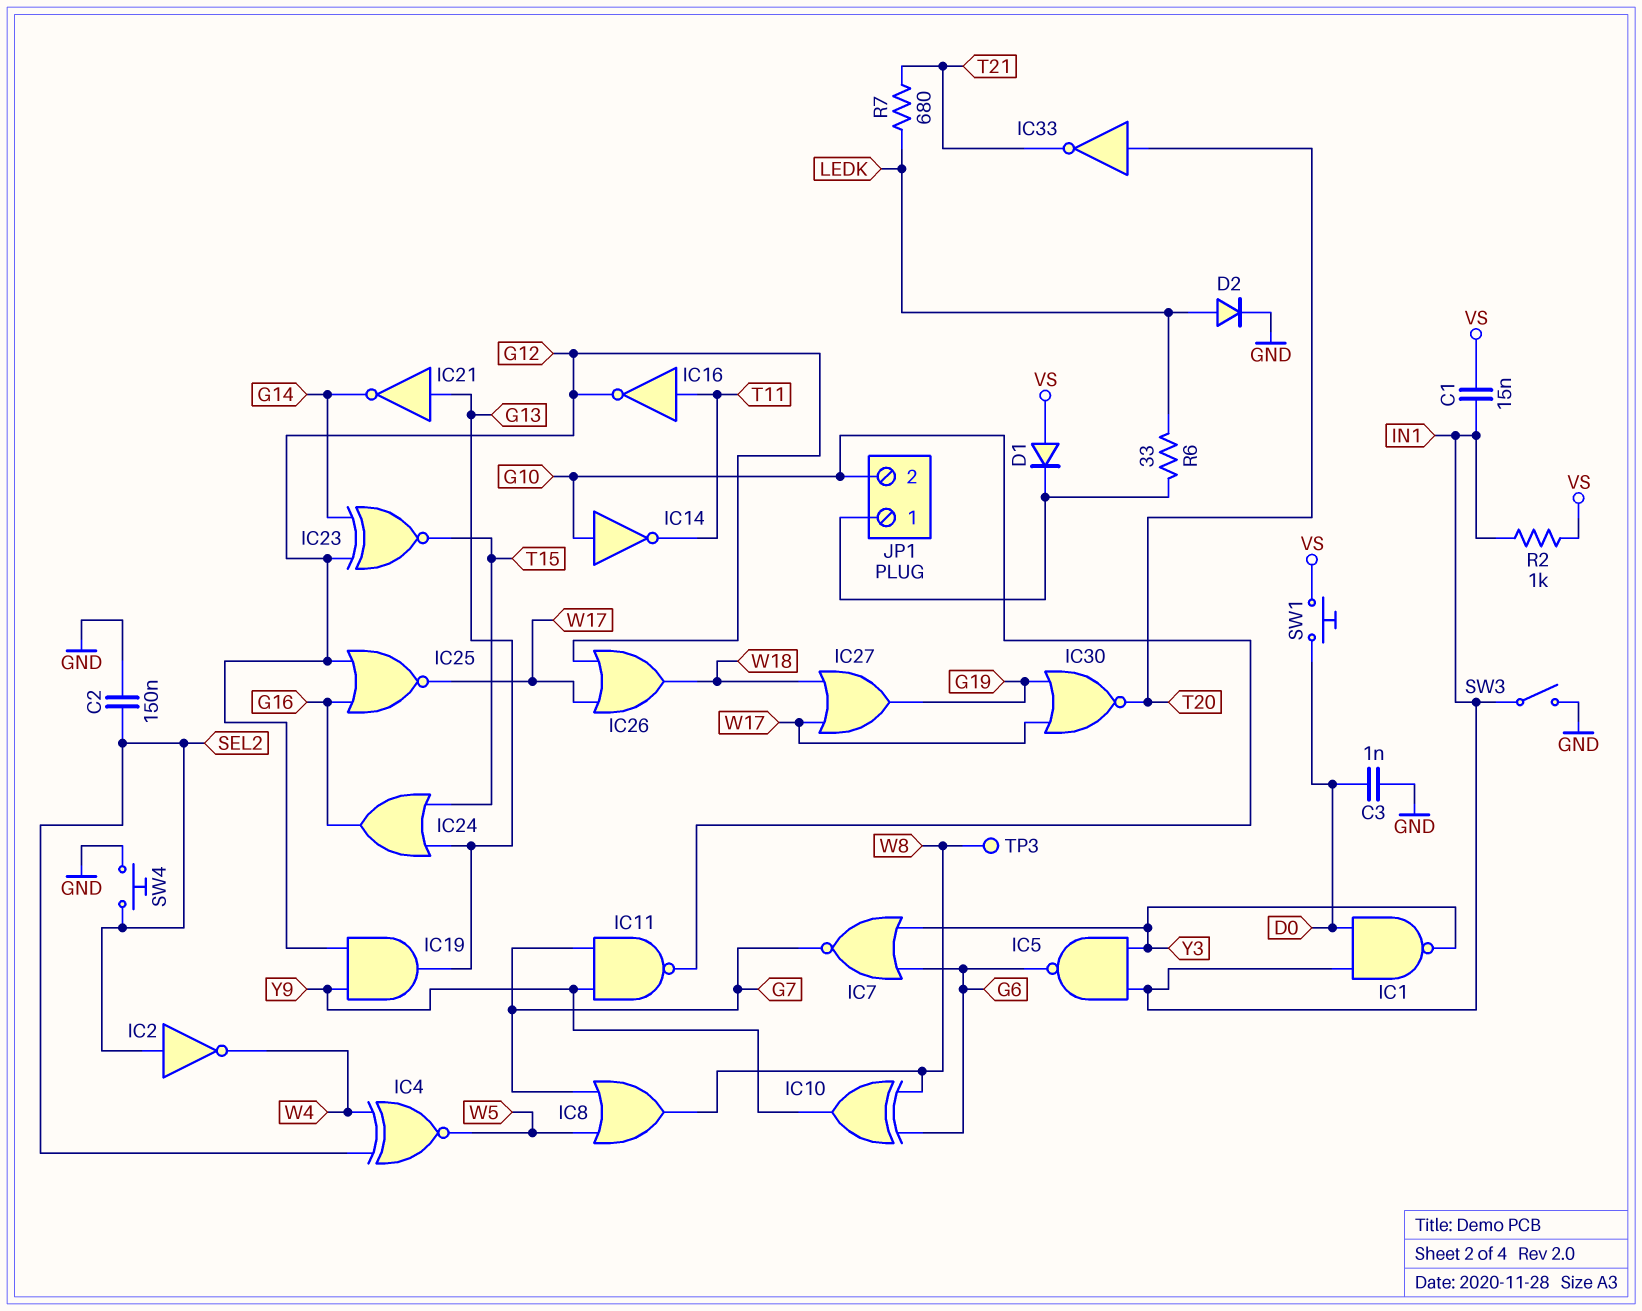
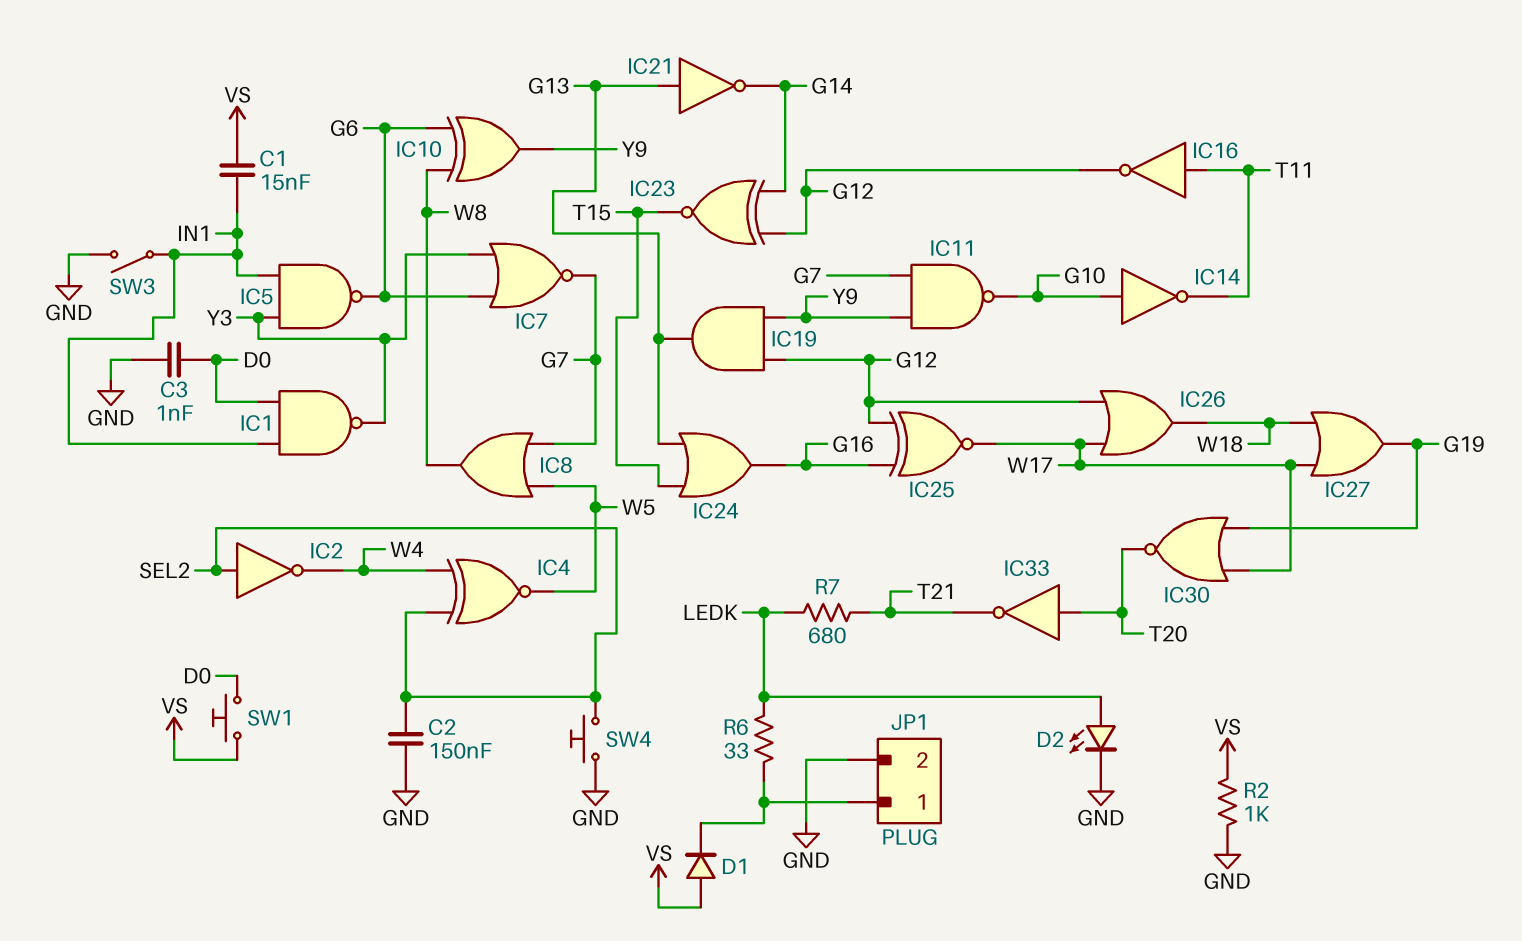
D2: diode (A LEDK, K GND) -> LED (A LEDK, K GND)
IC25: NOR (in G12, in G16, out W17) -> XNOR (in G12, in G16, out W17)
JP1 pin 2: G10 -> GND
R2: 1k (IN1, VS) -> 1k (GND, VS)
TP3: test point (W8) -> none

